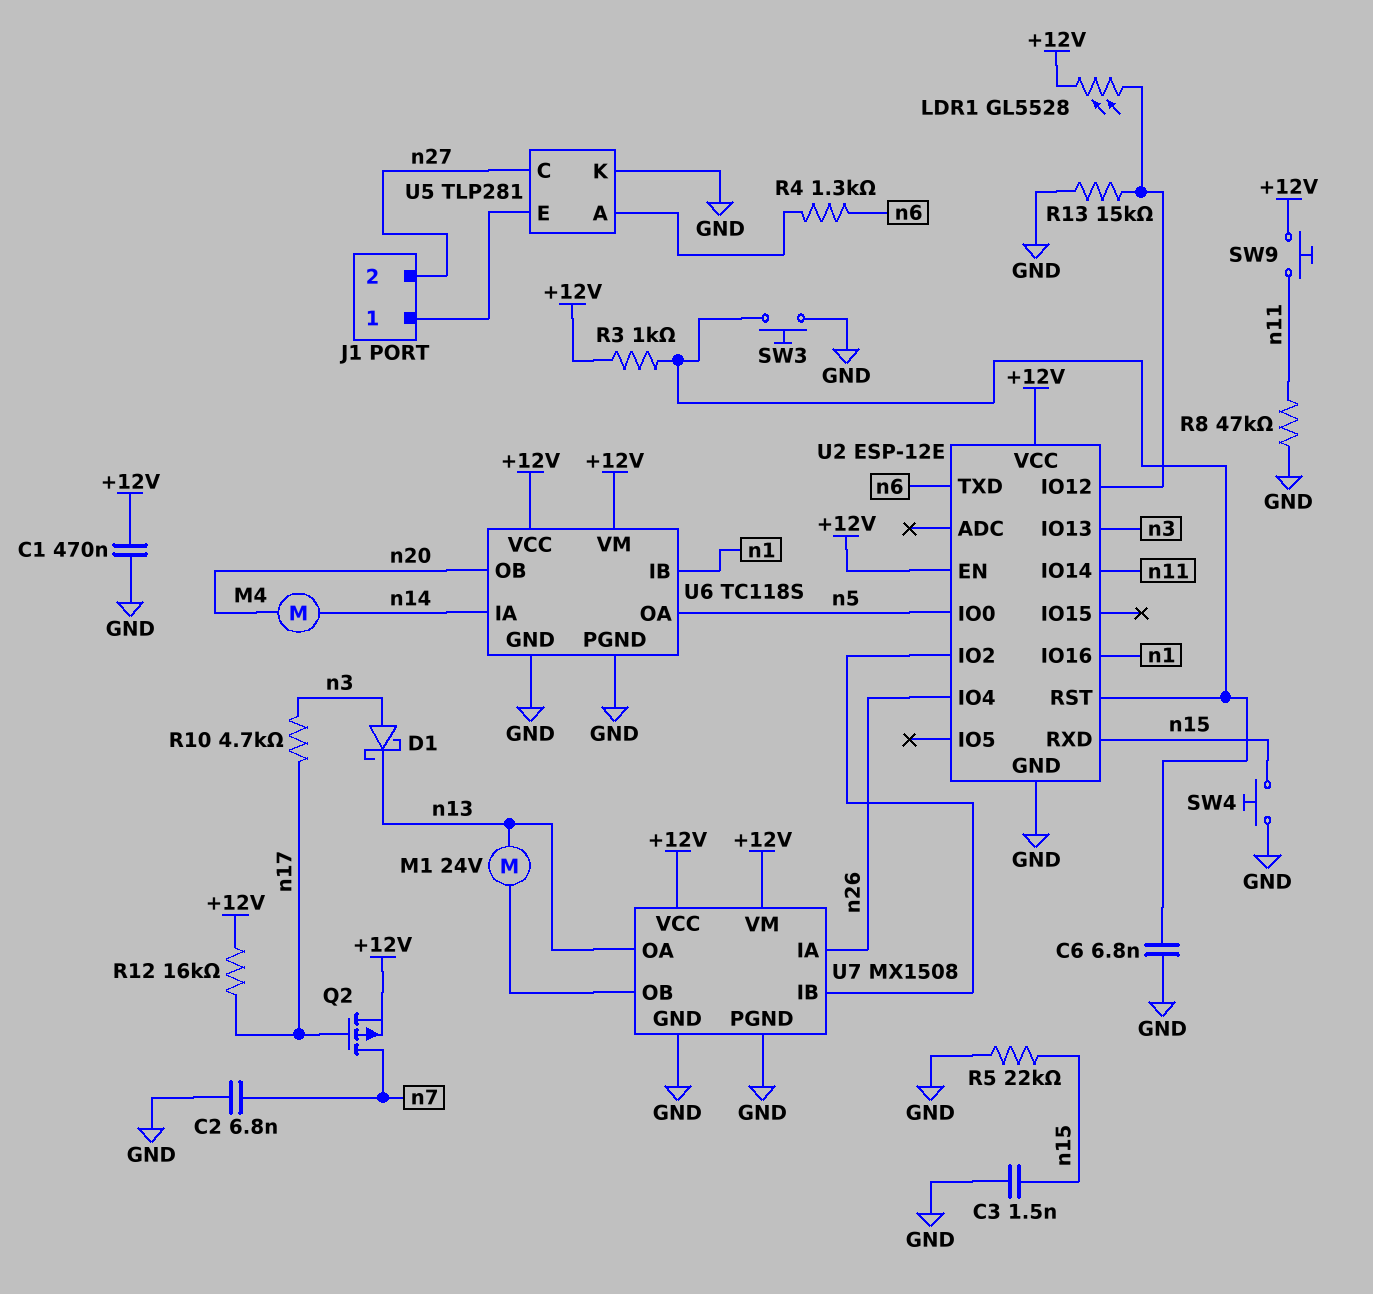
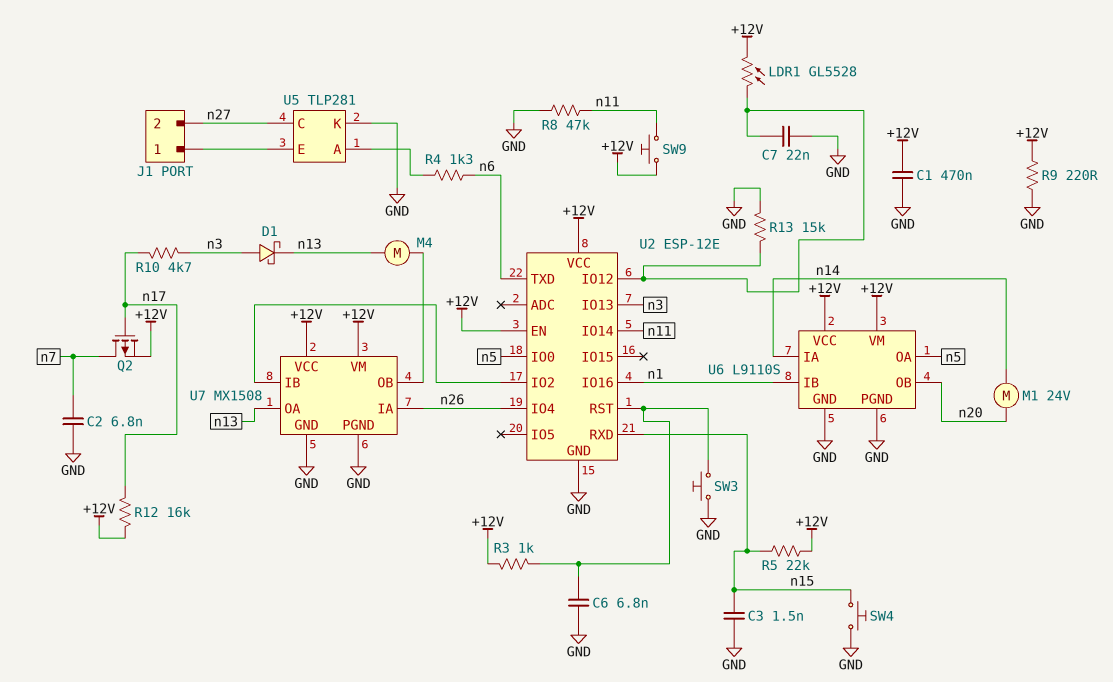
C7: none -> 22nF (GND, U2/IO12)
M1: motor 24V (U7/OB, n13) -> motor 24V (n14, n20)
M4: motor (n14, n20) -> motor (U7/OB, n13)
R5: 22k (GND, n15) -> 22k (+12V, n15)
R9: none -> 220 (+12V, GND)
U6: TC118S -> L9110S

